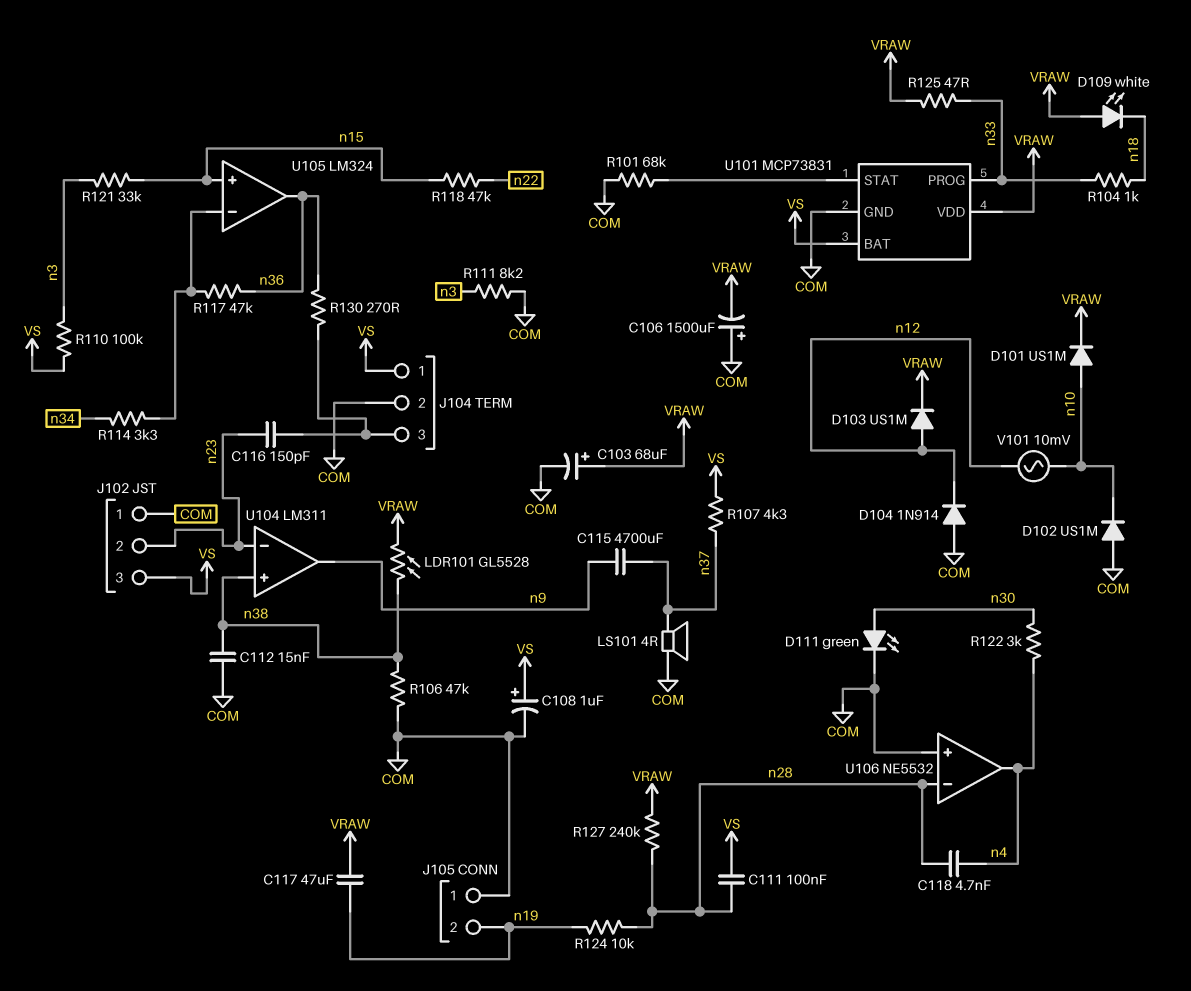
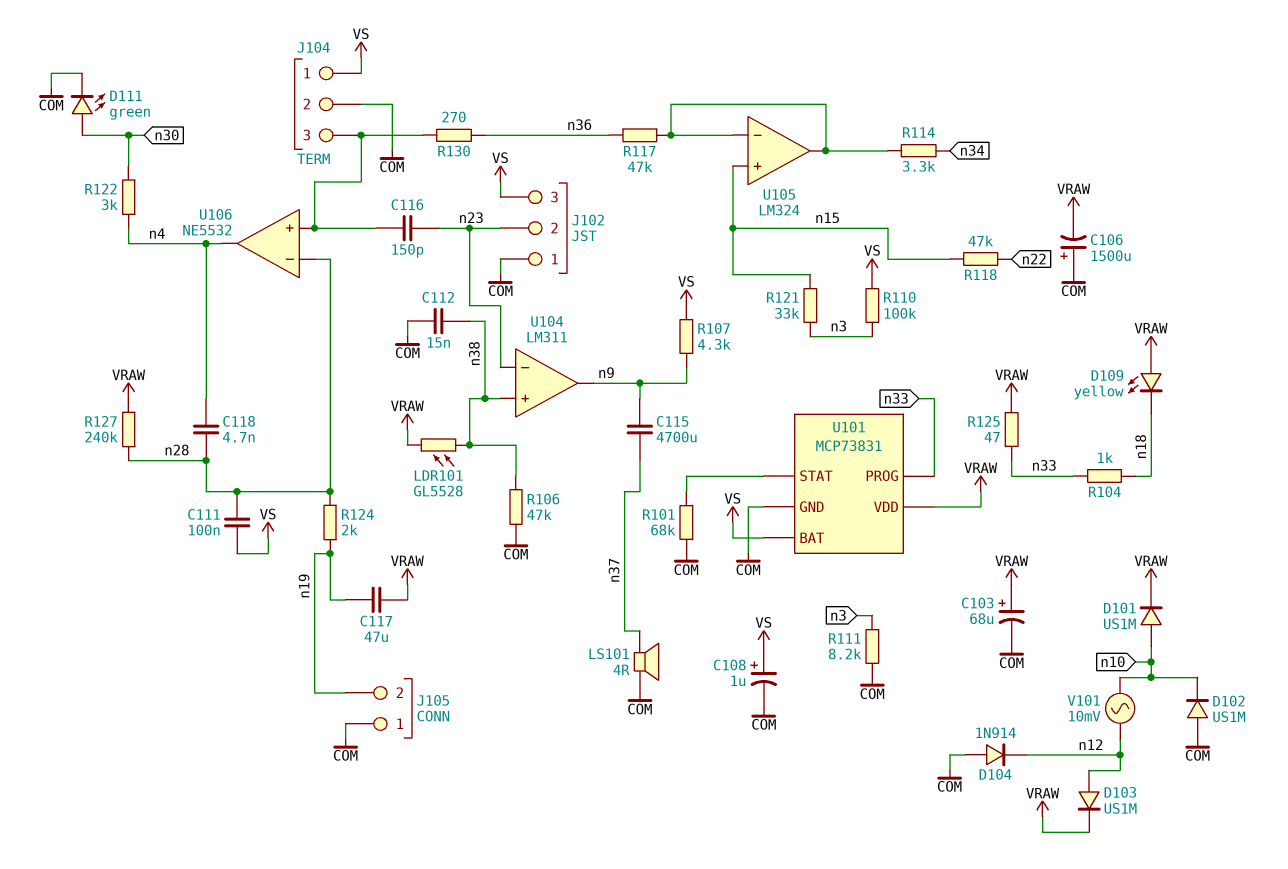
D109: LED white (A VRAW, K n18) -> LED yellow (A VRAW, K n18)
R107: 4.3k (VS, n37) -> 4.3k (VS, n9)
R124: 10k (n19, n28) -> 2k (n19, n28)
U105 pin out: n36 -> U105/in-
U106 pin in+: COM -> J104/3

